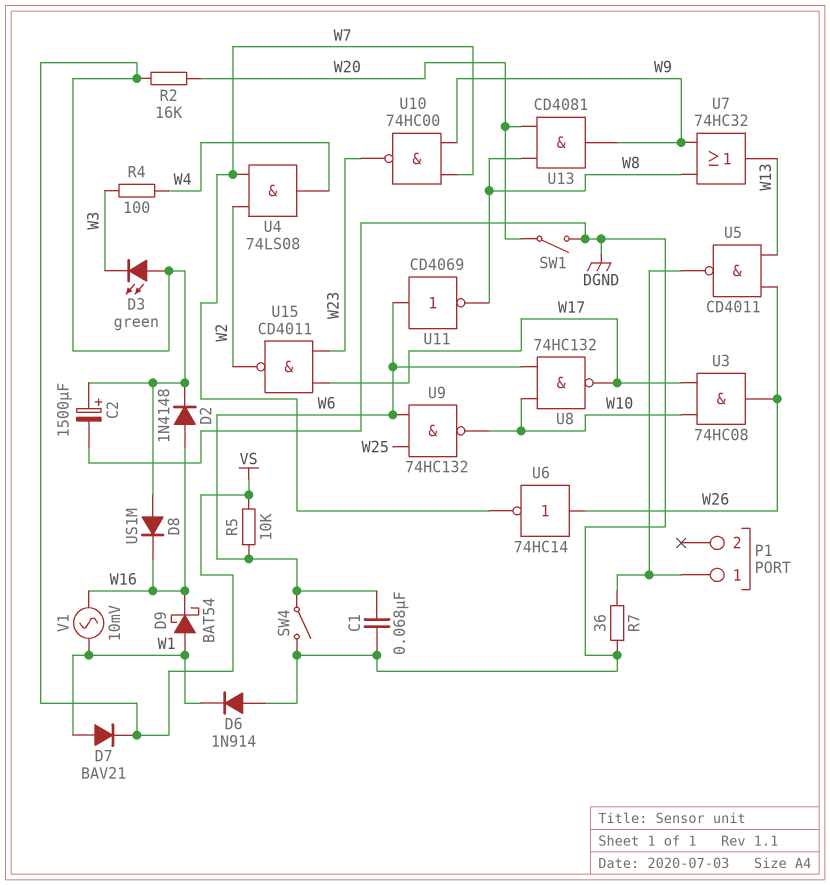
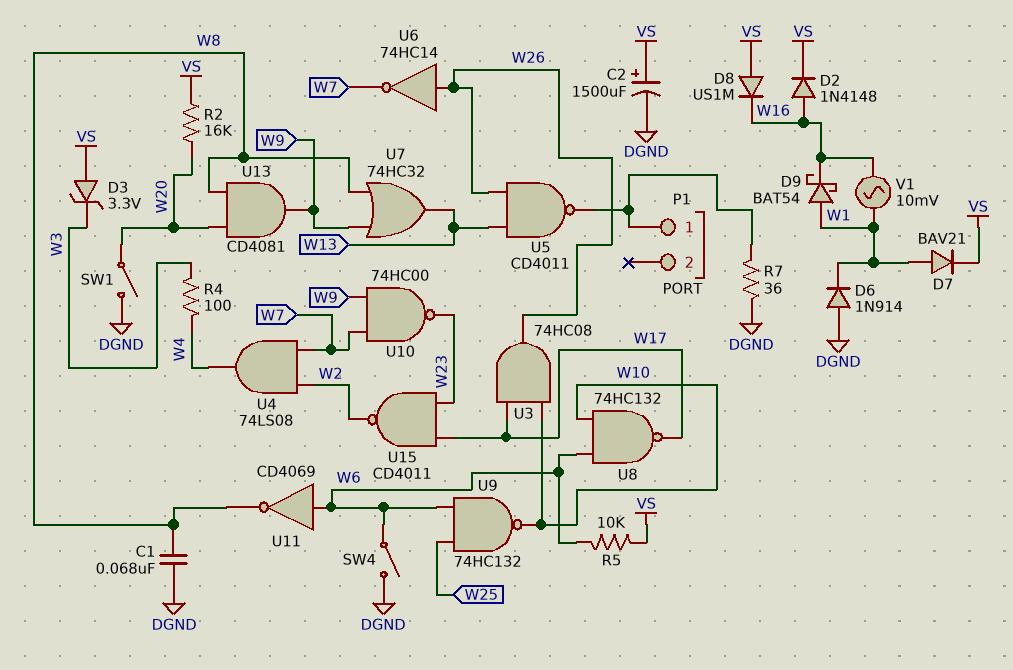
C1: 68nF (DGND, W6) -> 68nF (DGND, W8)
D3: LED green (A VS, K W3) -> zener 3.3V (A VS, K W3)

